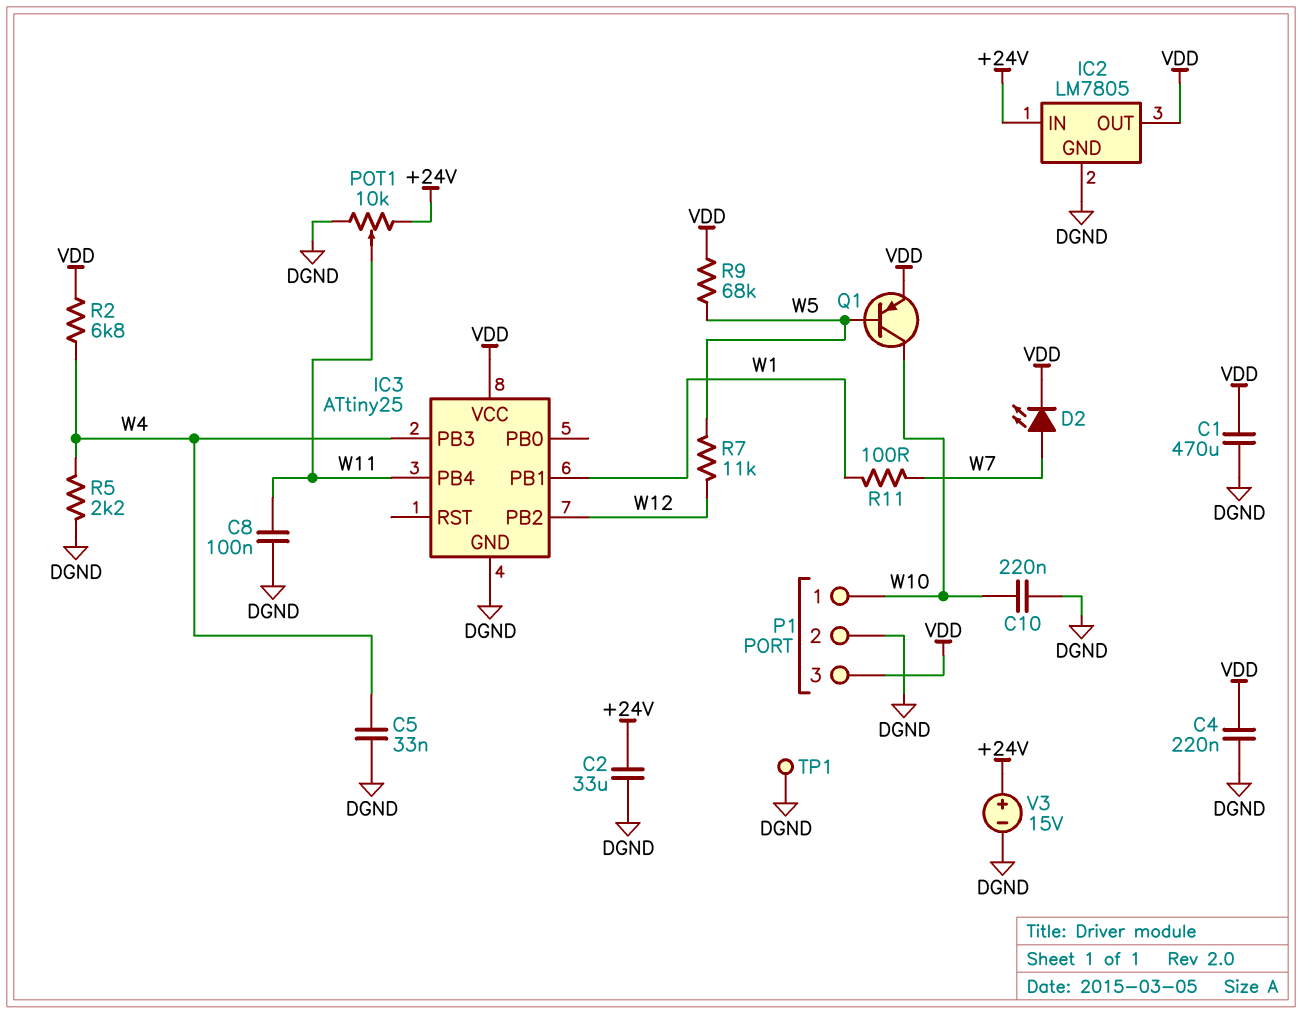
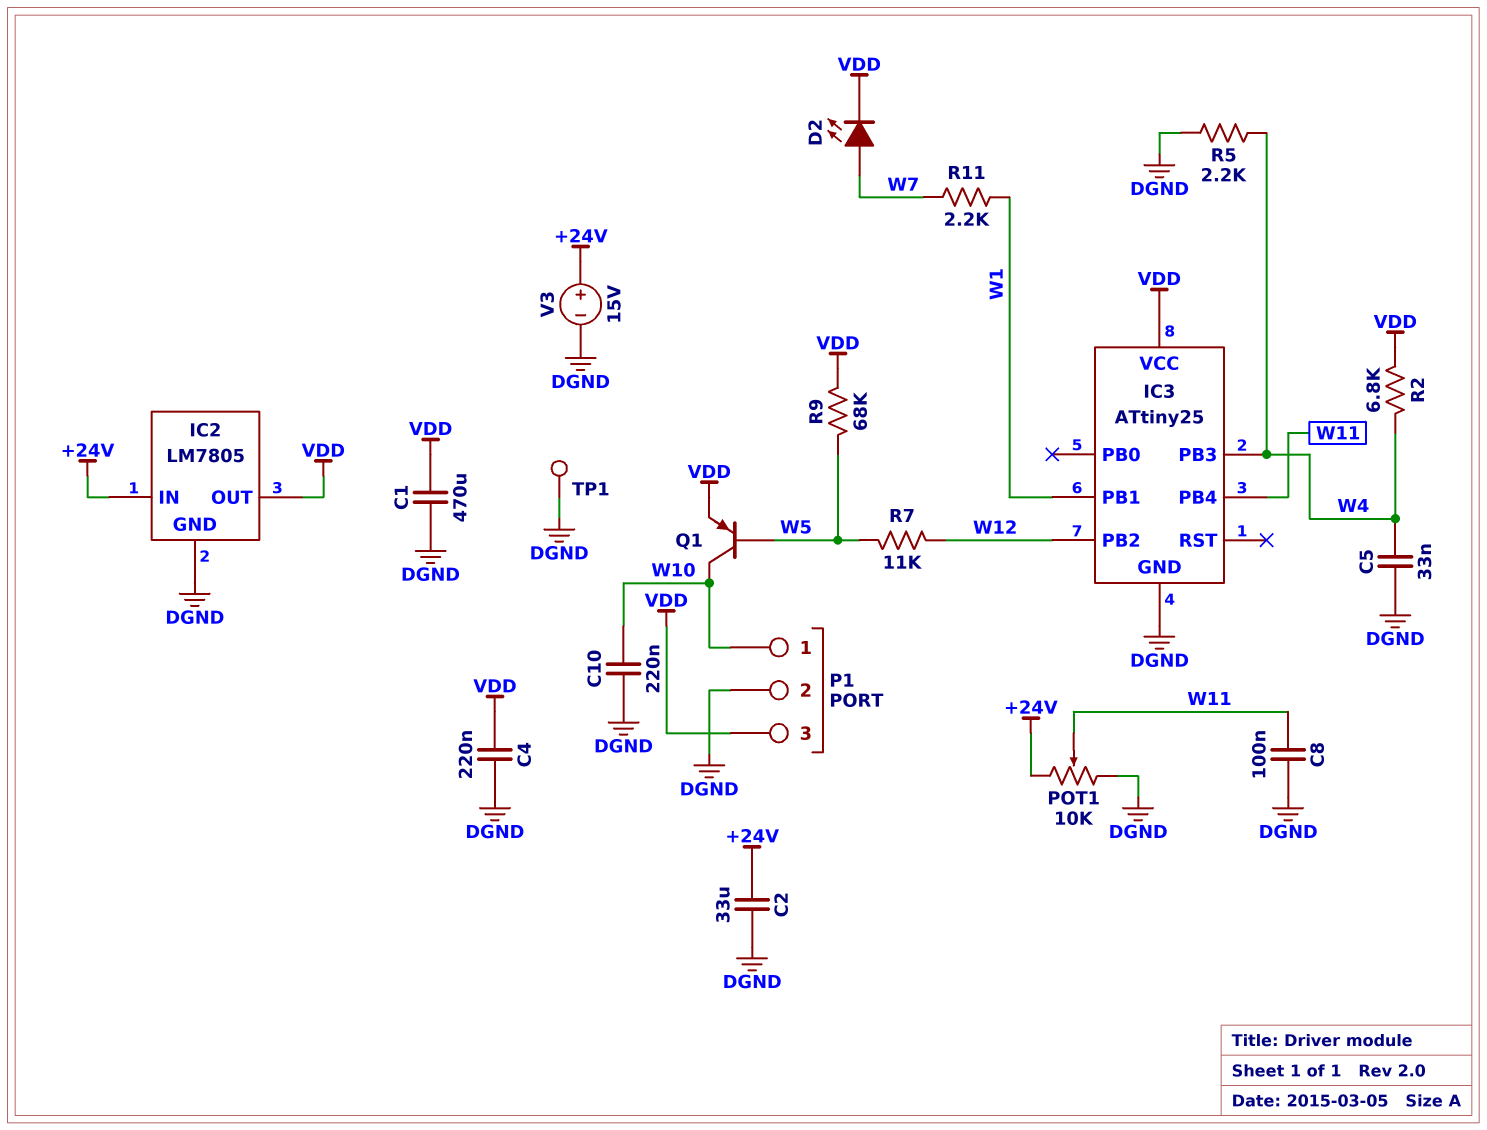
R11: 100 (W1, W7) -> 2.2k (W1, W7)

